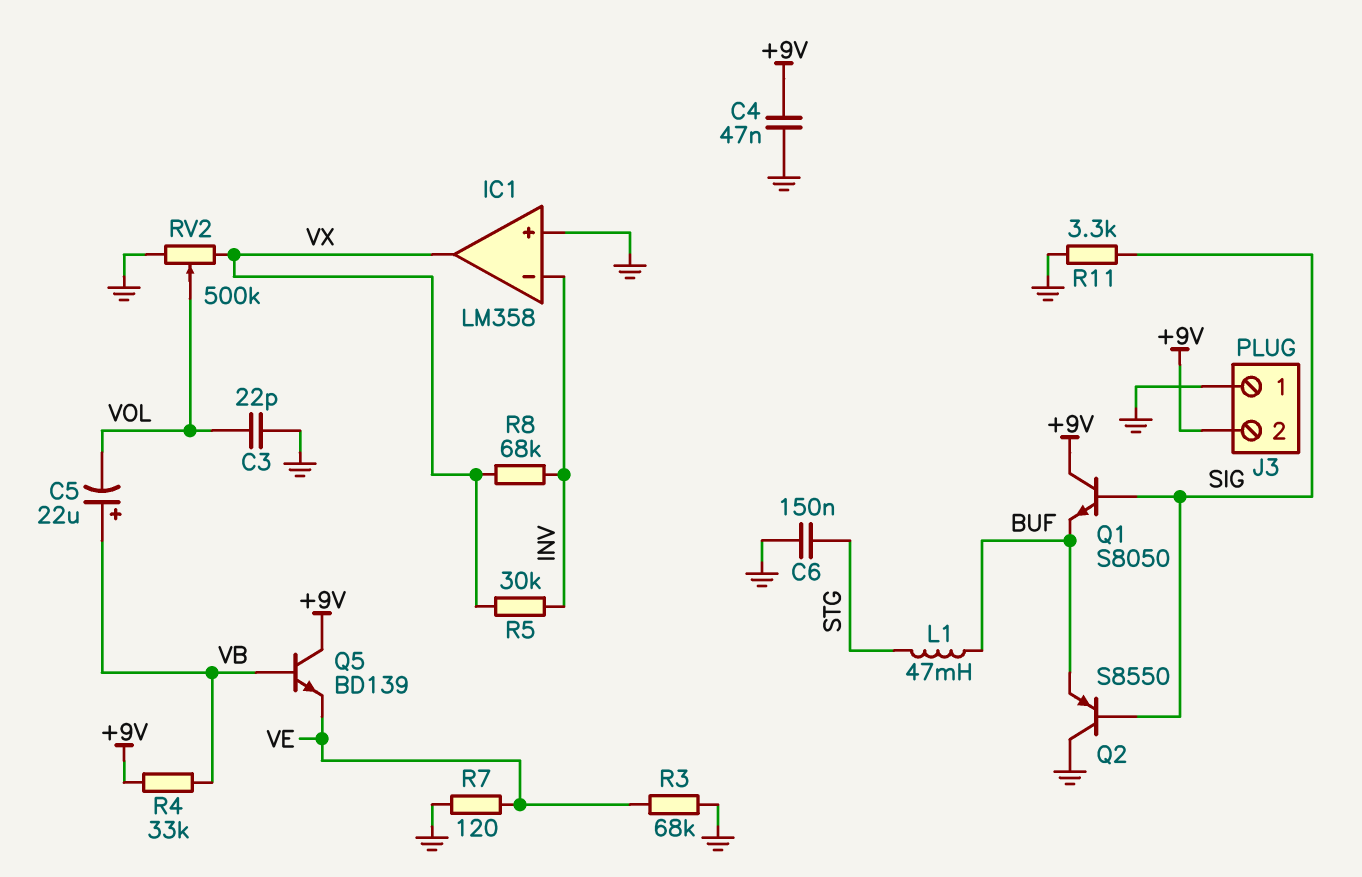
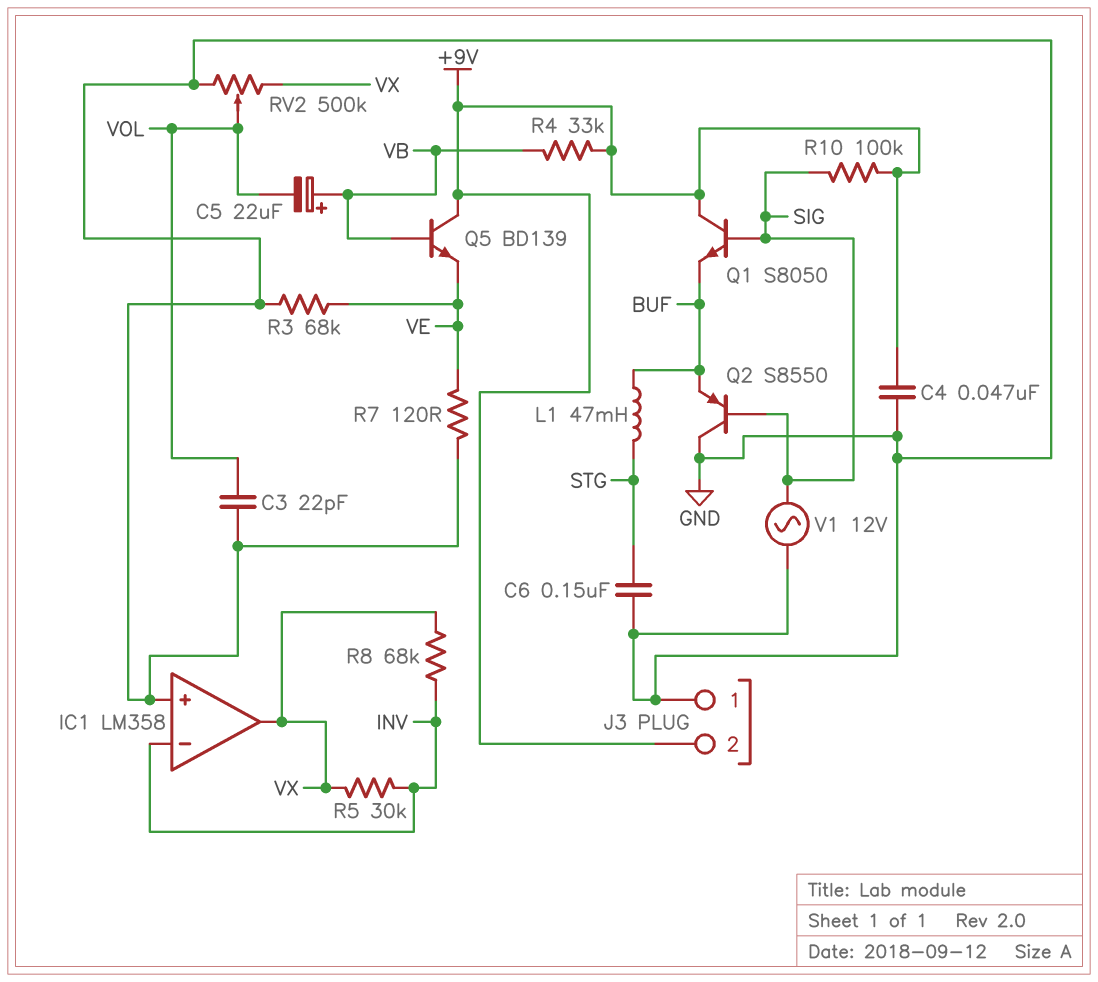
R10: none -> 100k (+9V, SIG)
R11: 3.3k (GND, SIG) -> none
V1: none -> AC 12V (GND, SIG)

